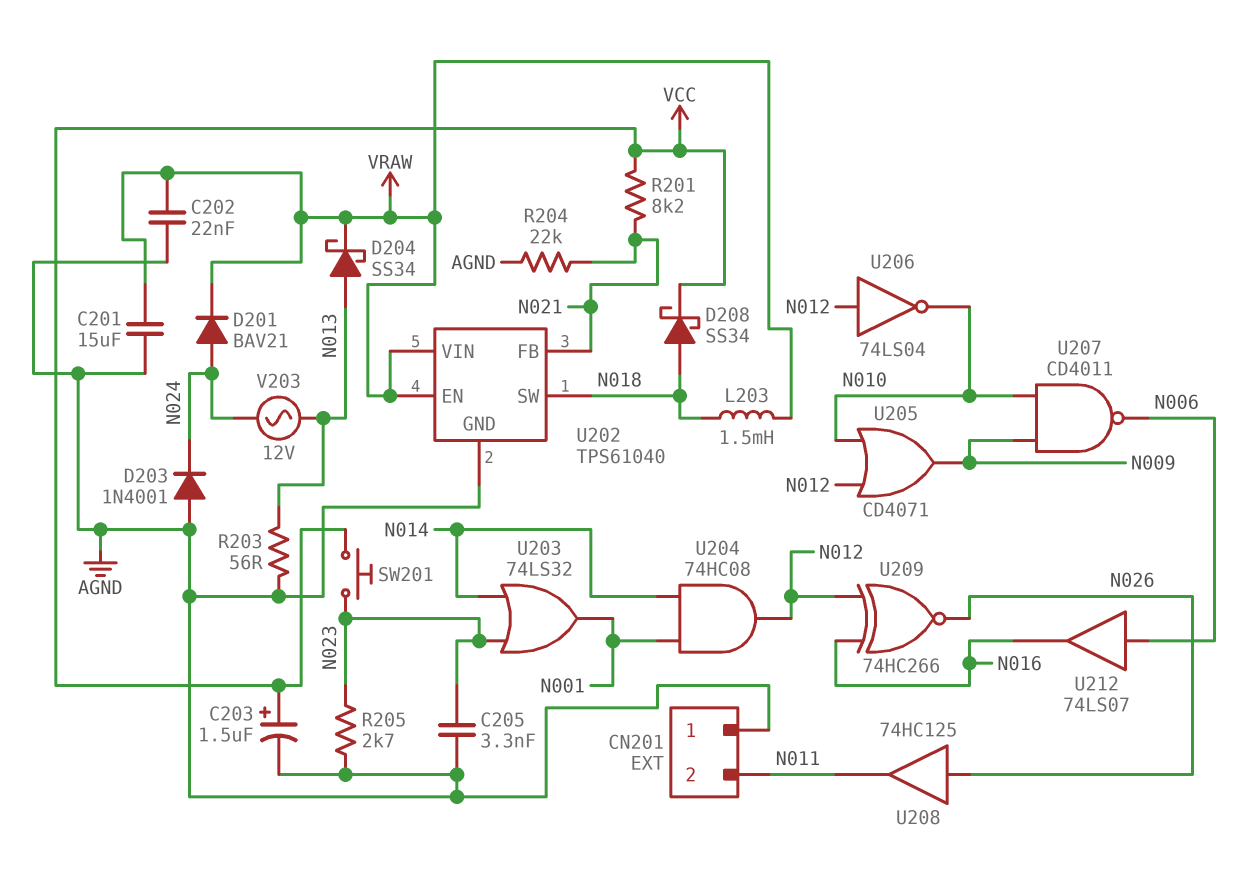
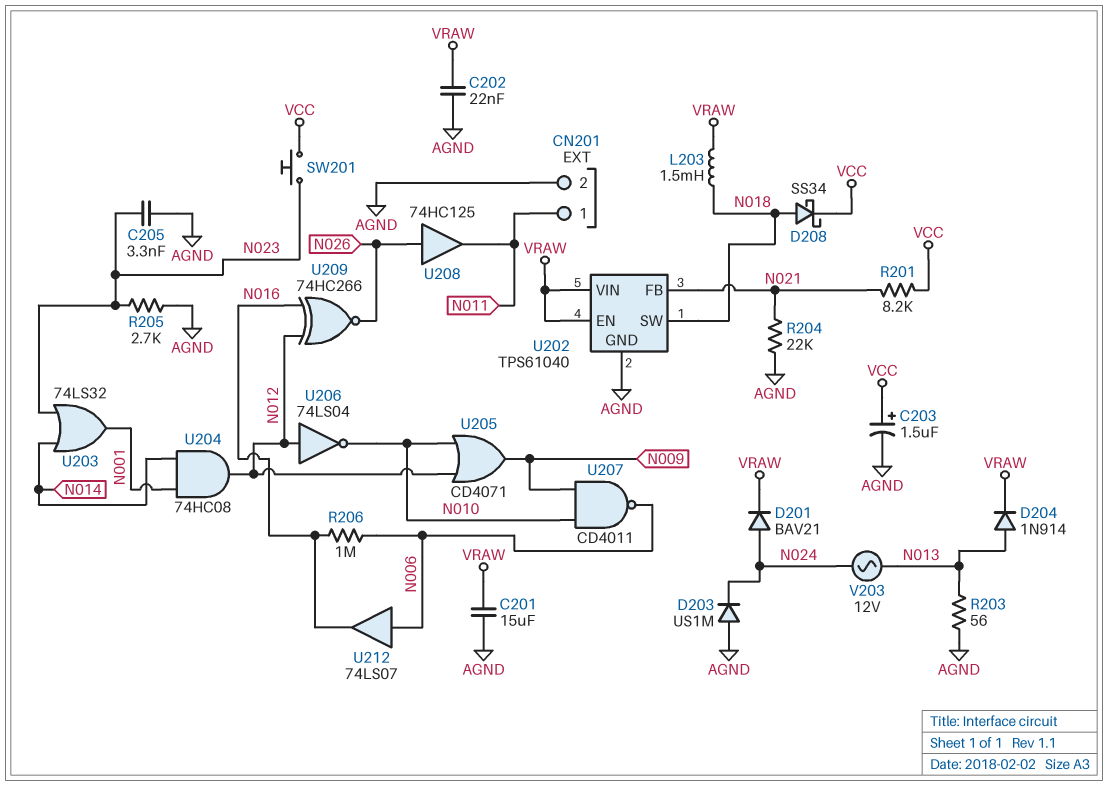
CN201 pin 1: AGND -> N011
CN201 pin 2: N011 -> AGND
D203: diode 1N4001 (A AGND, K N024) -> diode US1M (A AGND, K N024)
D204: schottky SS34 (A N013, K VRAW) -> diode 1N914 (A N013, K VRAW)
R206: none -> 1M (N006, N016)

